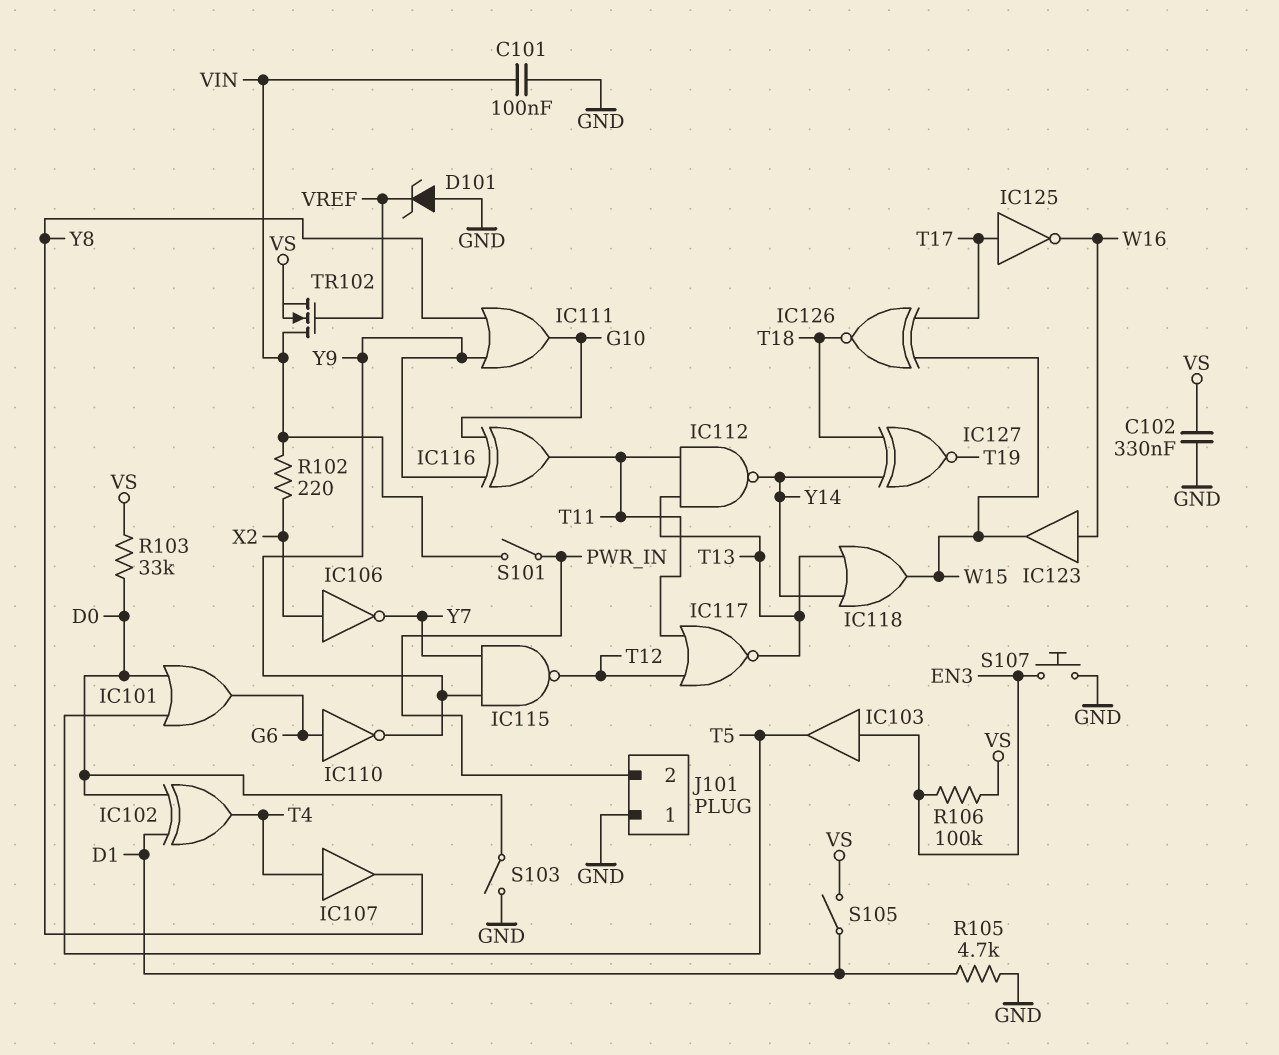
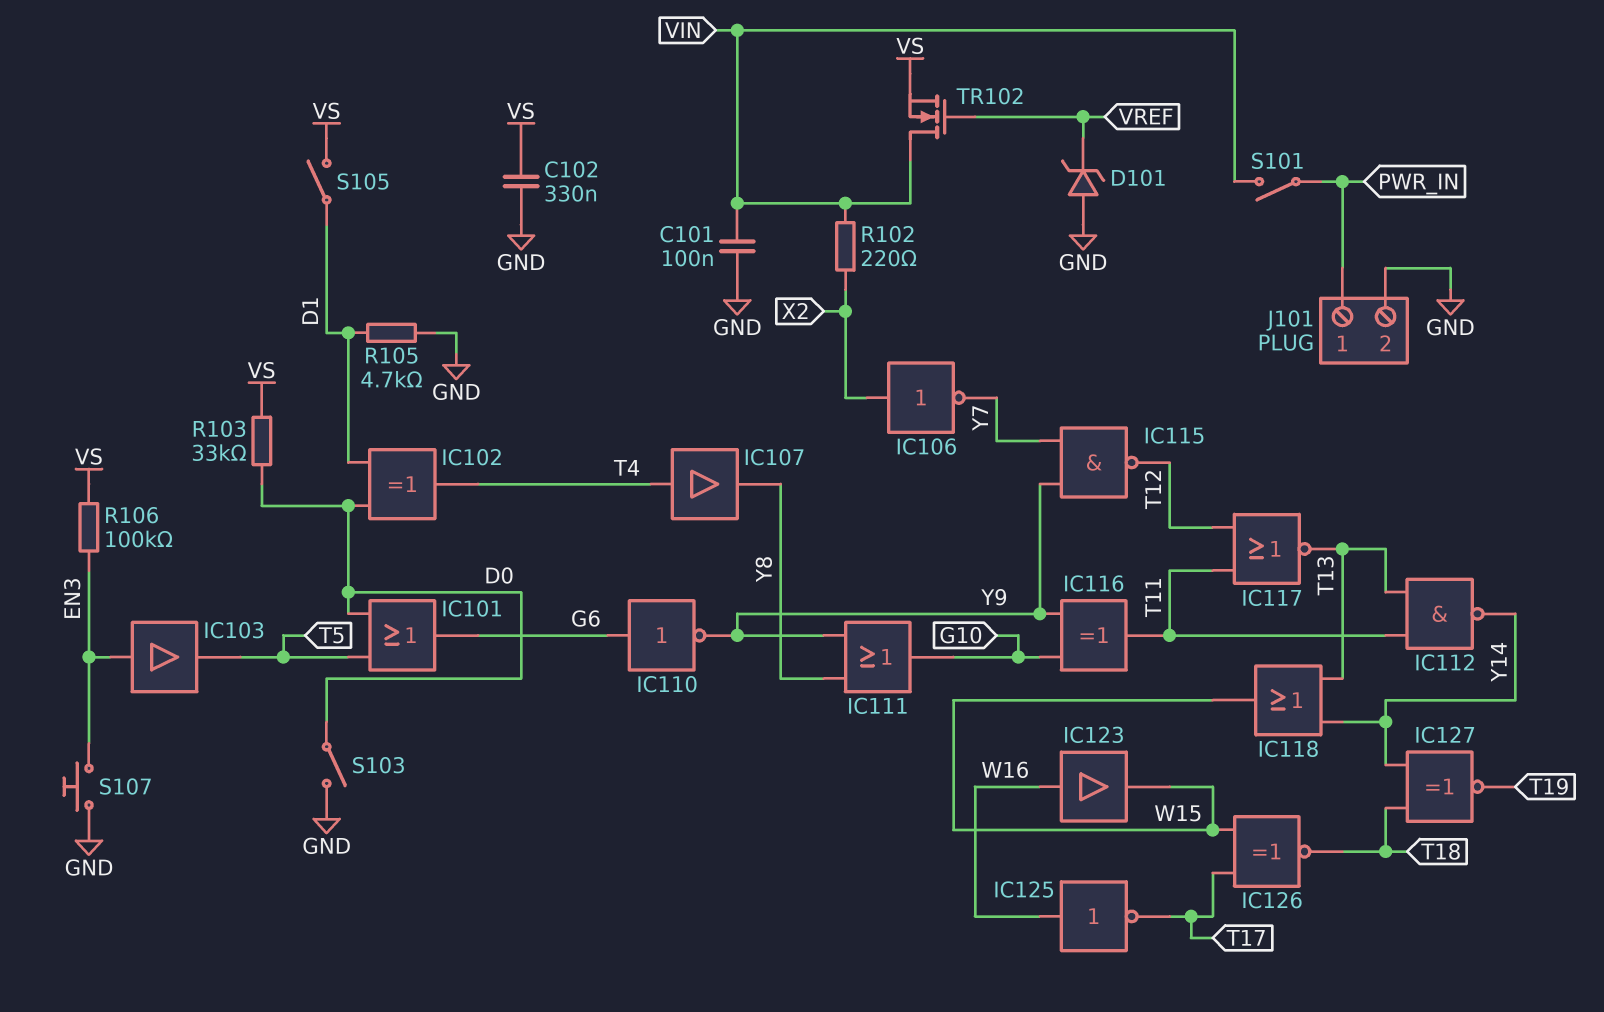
IC125: NOT (in T17, out W16) -> NOT (in W16, out T17)
J101 pin 1: GND -> PWR_IN
J101 pin 2: PWR_IN -> GND

